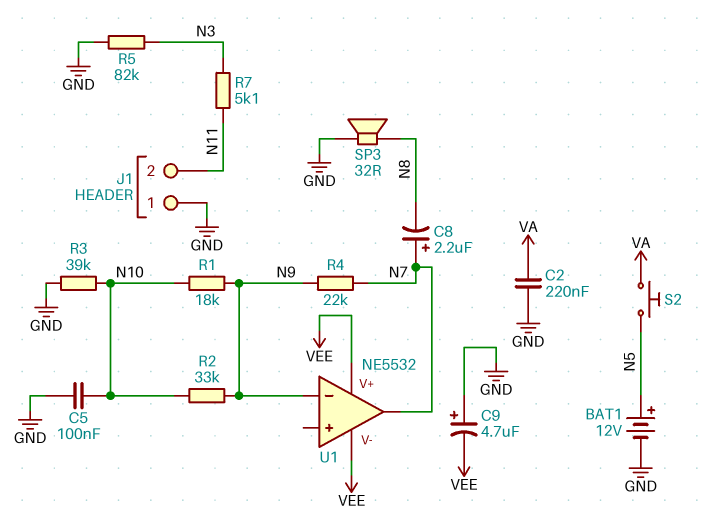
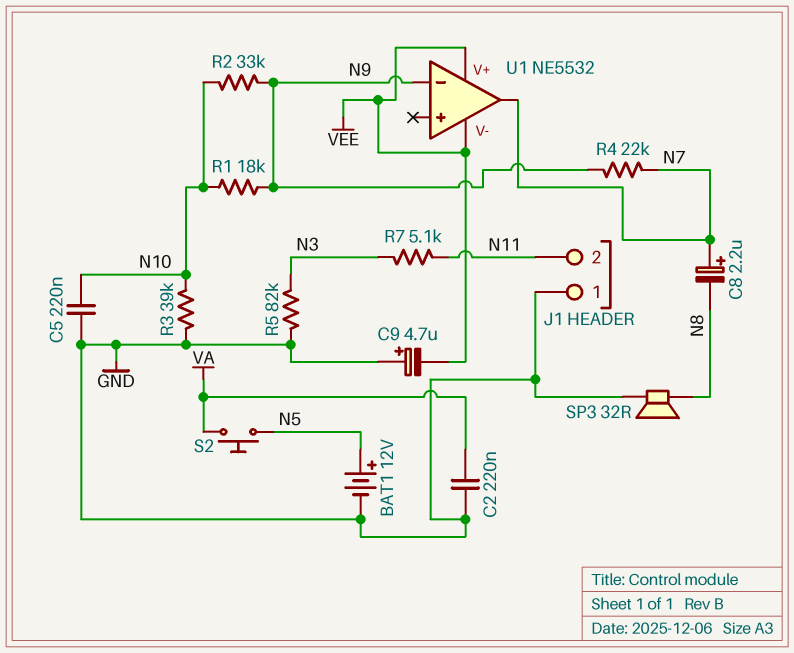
C5: 100nF (GND, N10) -> 220nF (GND, N10)

